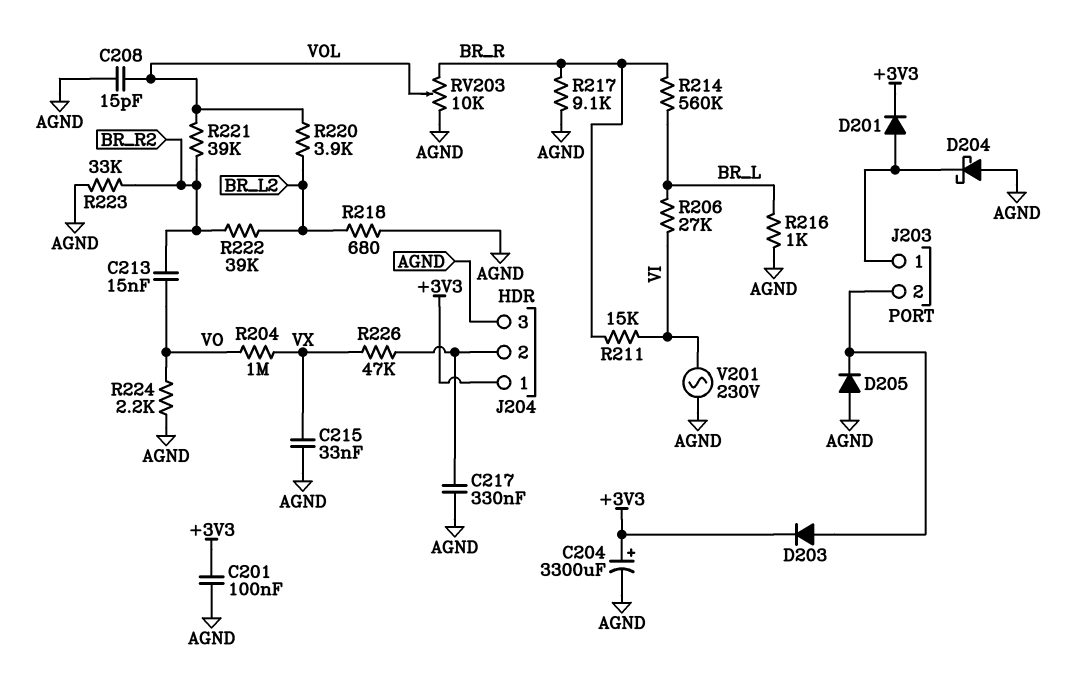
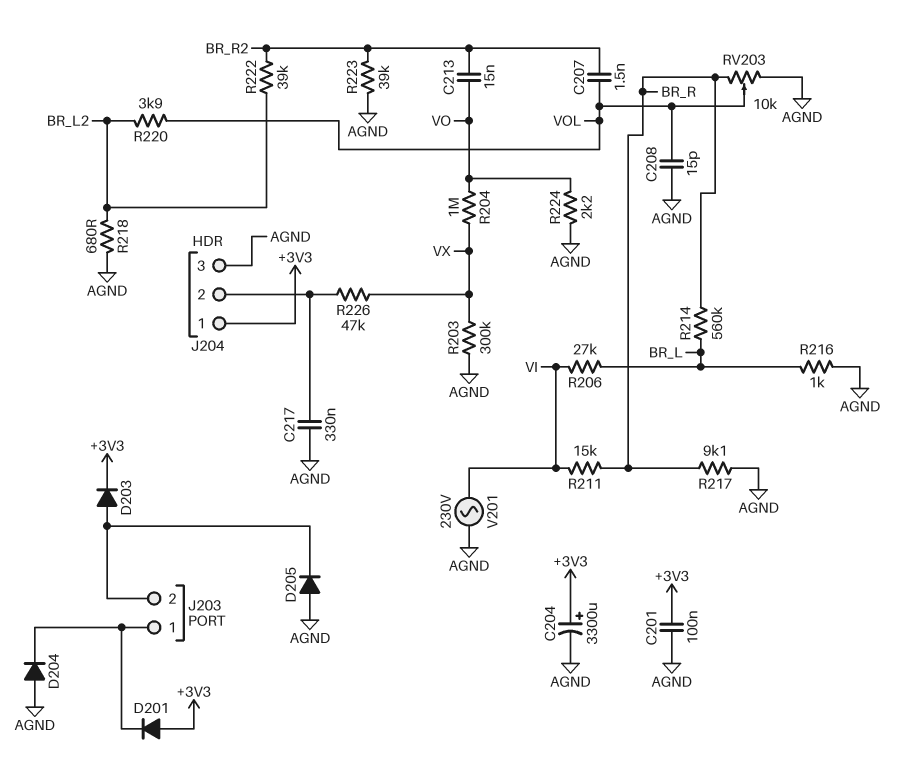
C207: none -> 1.5nF (BR_R2, VOL)
C215: 33nF (AGND, VX) -> none
D201: diode (A J203/1, K +3V3) -> diode (A +3V3, K J203/1)
D204: schottky (A AGND, K J203/1) -> diode (A AGND, K J203/1)
R203: none -> 300k (AGND, VX)
R221: 39k (BR_R2, VOL) -> none
R223: 33k (AGND, BR_R2) -> 39k (AGND, BR_R2)

